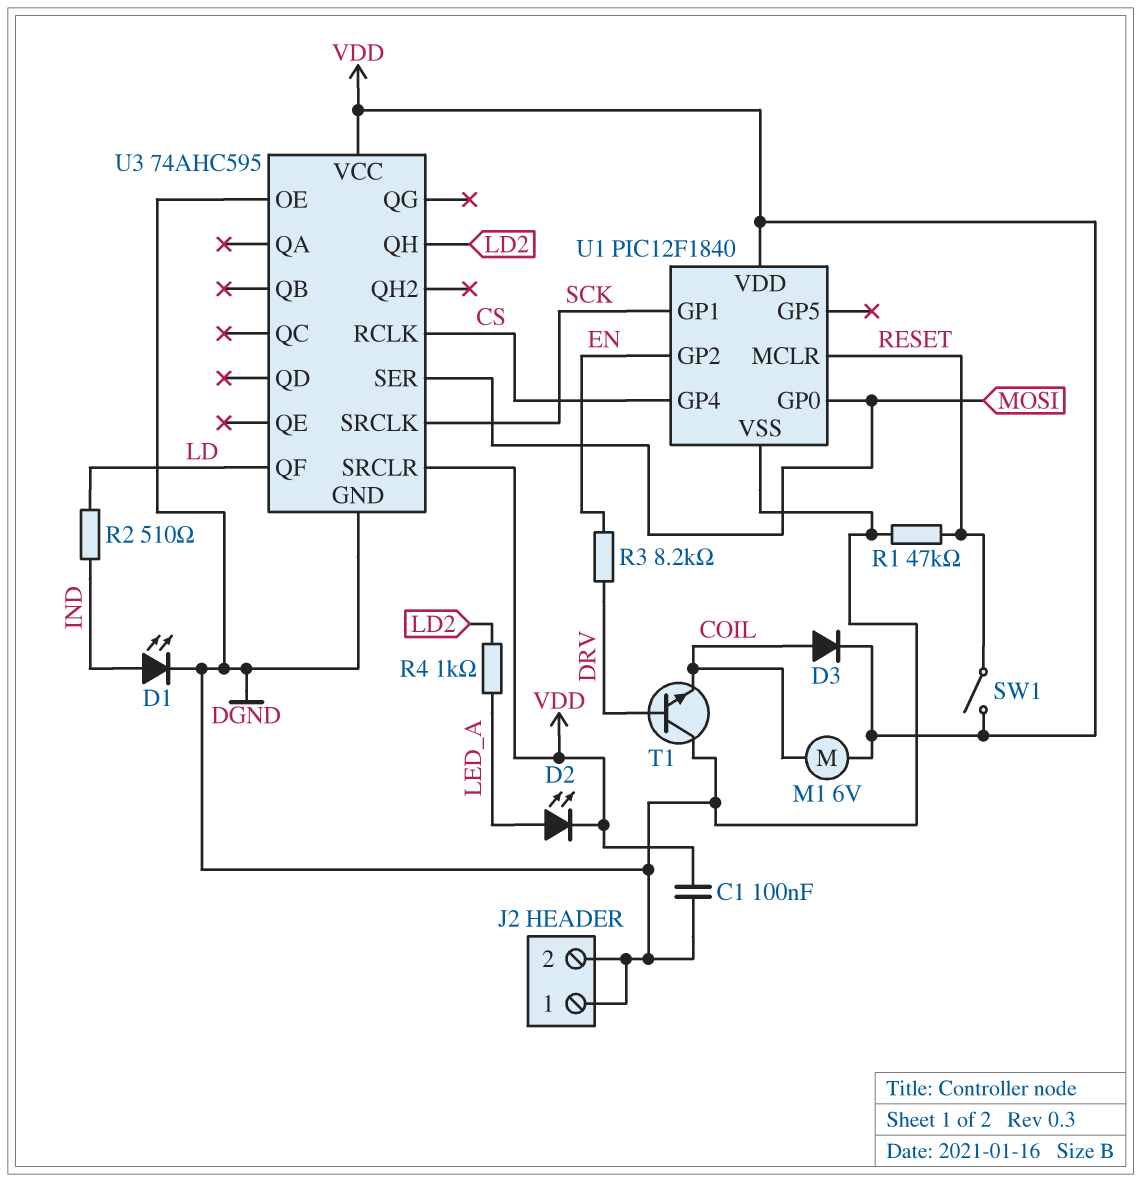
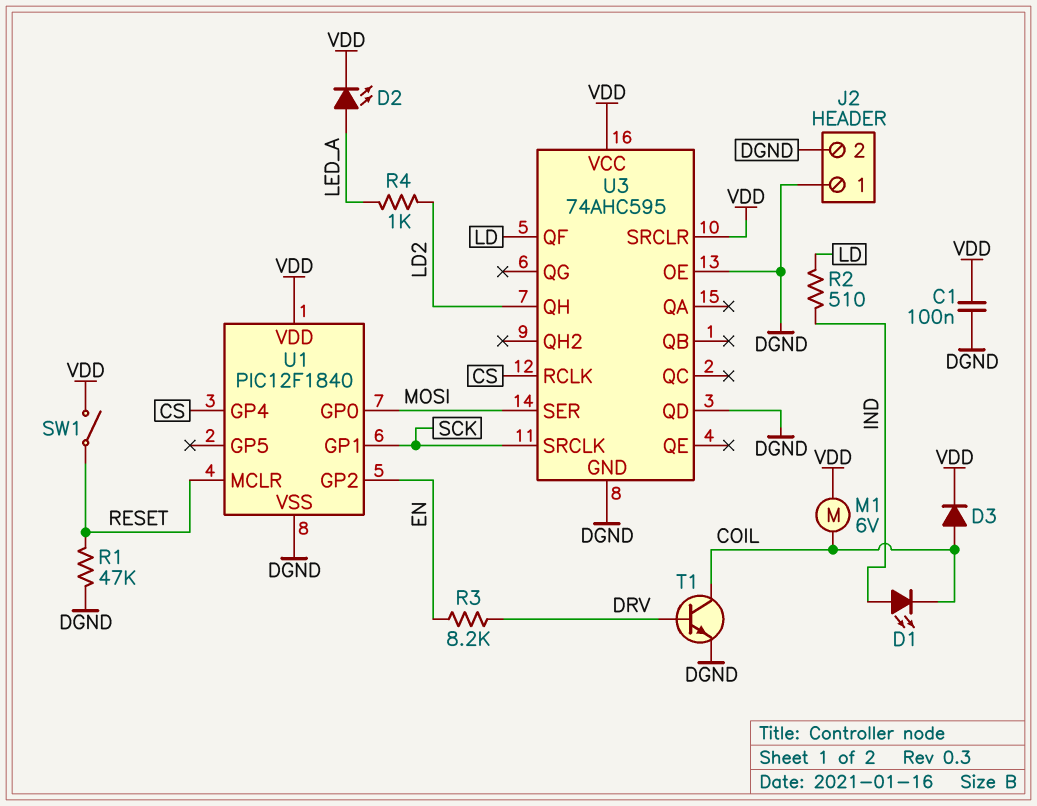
D1: LED (A IND, K DGND) -> LED (A IND, K COIL)
T1: NPN (B DRV, C DGND, E COIL) -> NPN (B DRV, C COIL, E DGND)
U3 pin QD: none -> DGND

